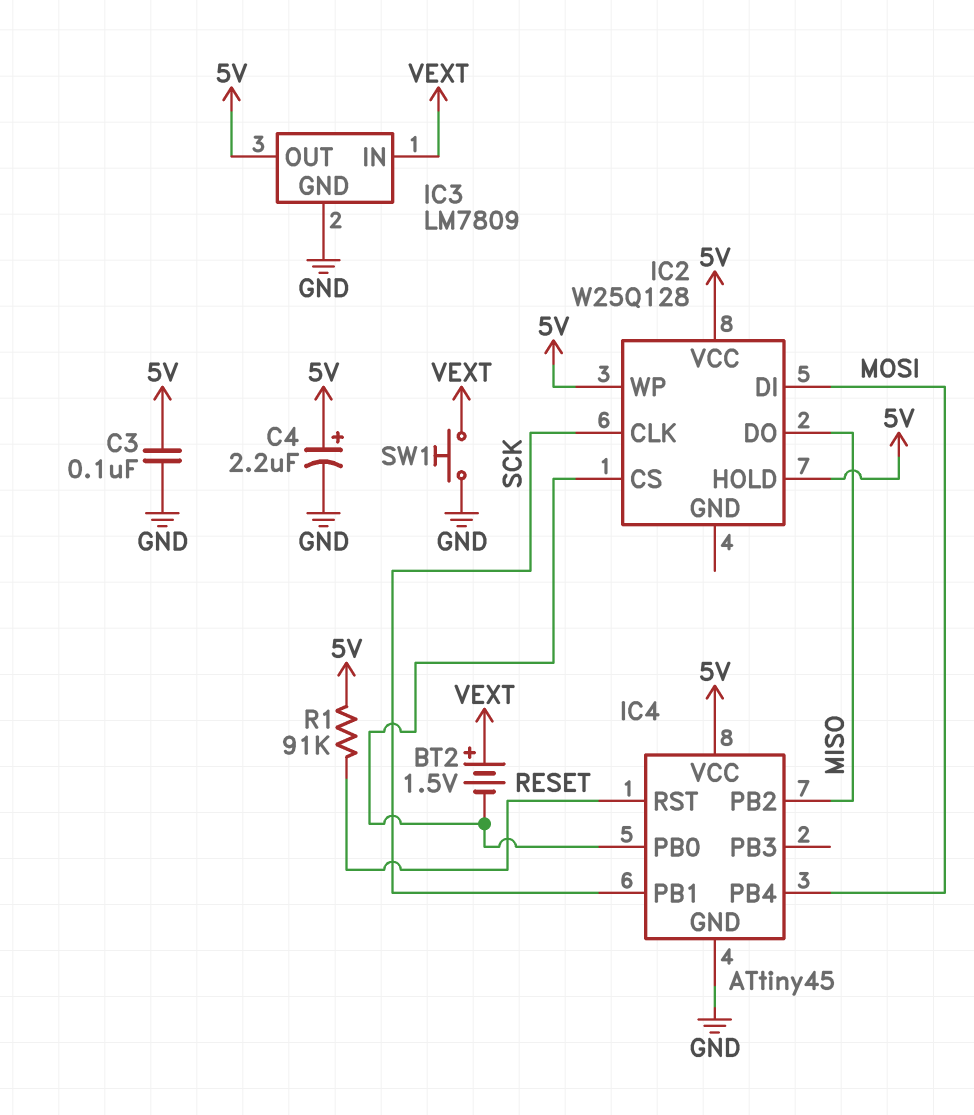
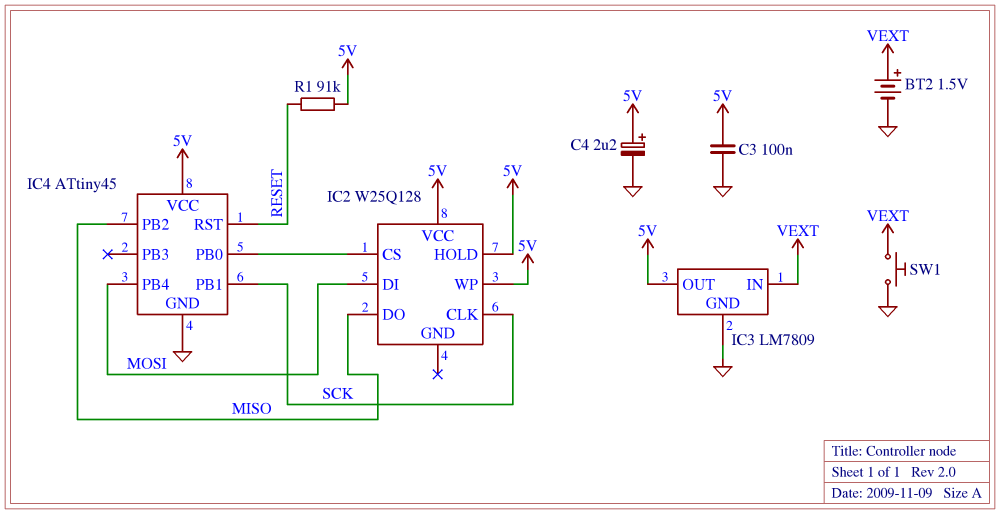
BT2: 1.5V (plus VEXT, minus IC2/CS) -> 1.5V (plus VEXT, minus GND)

